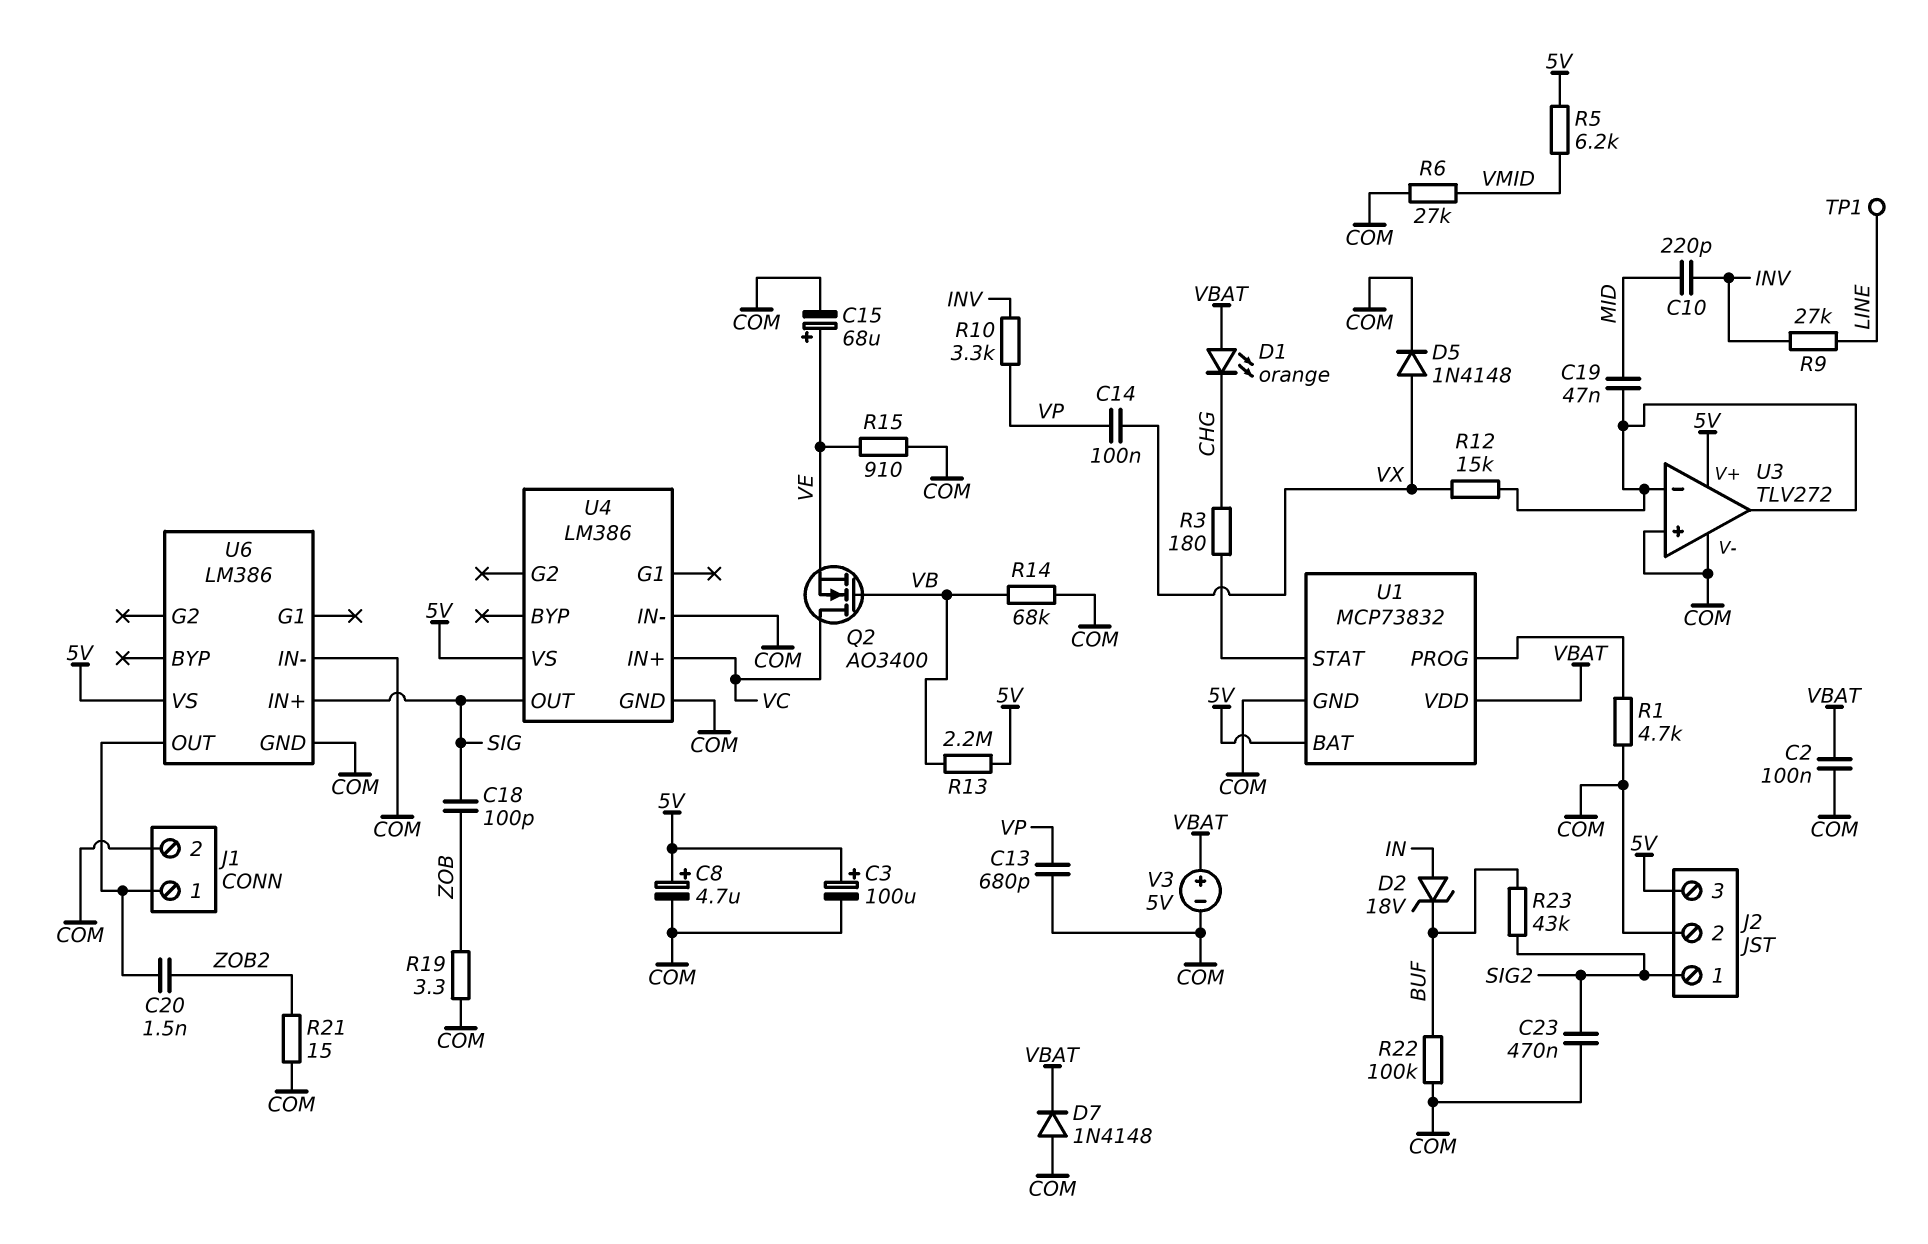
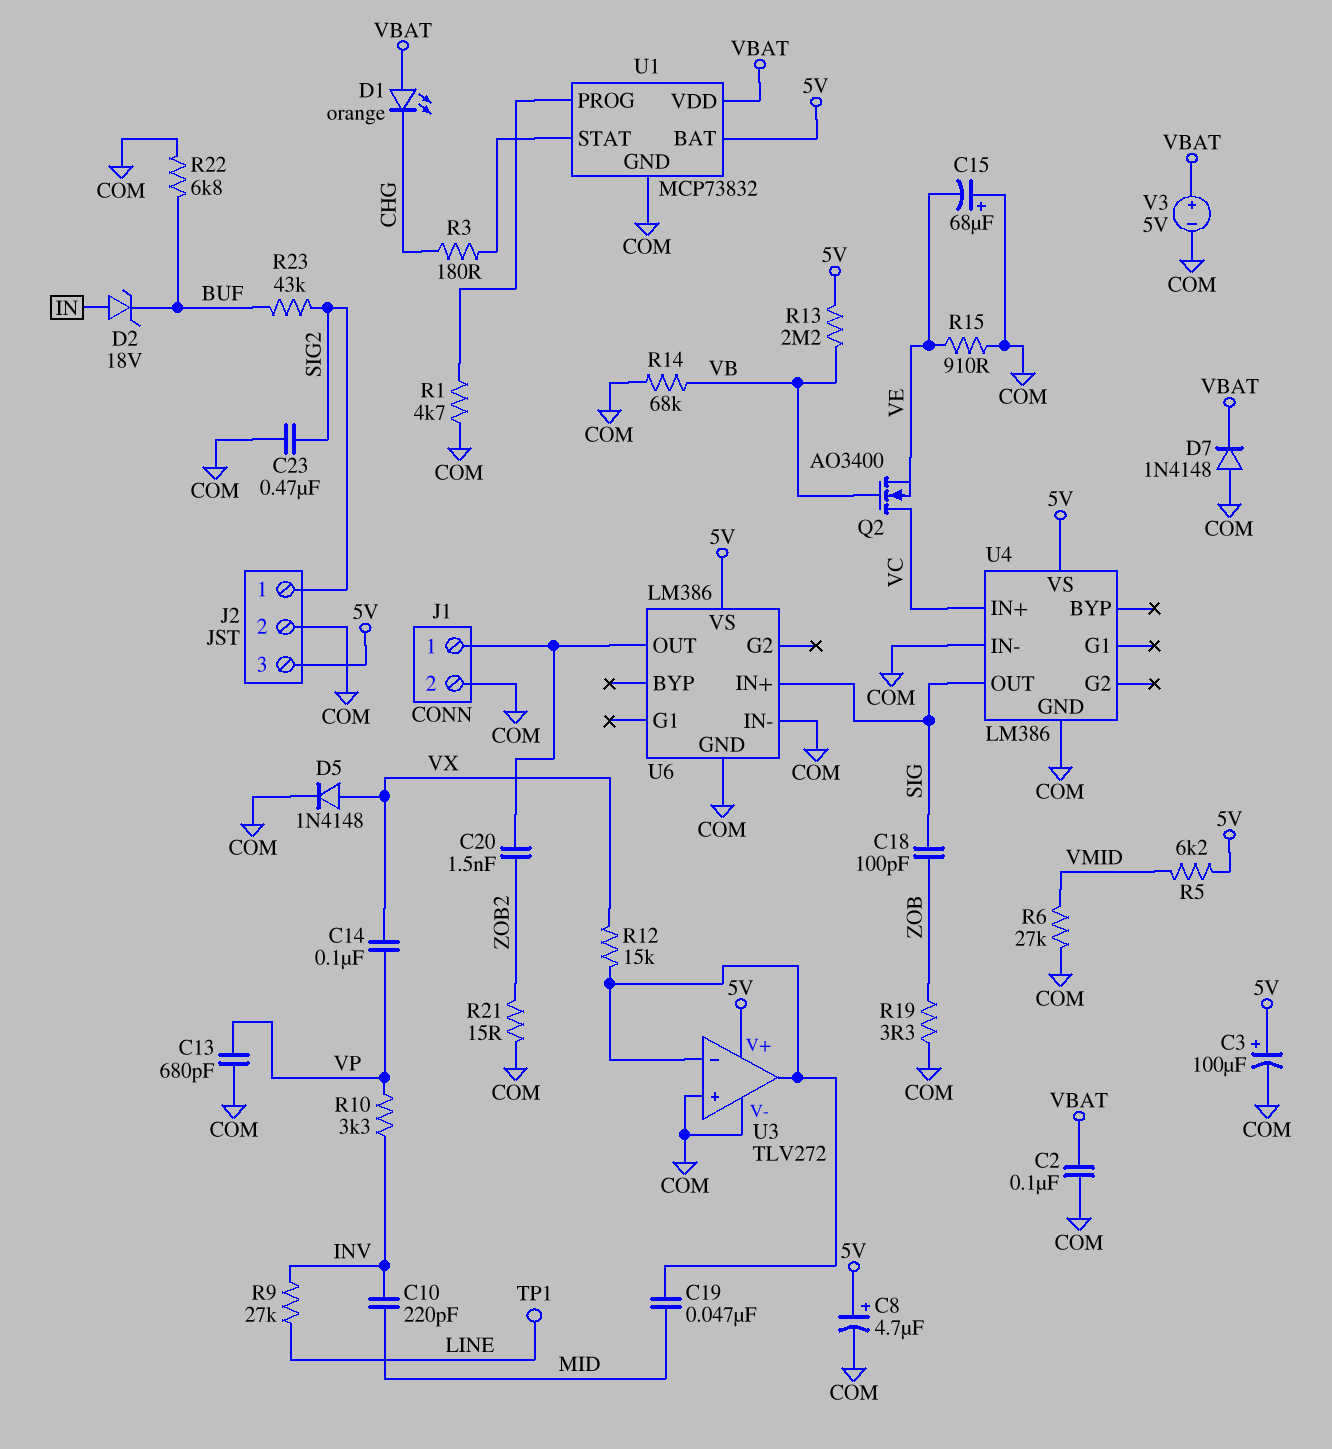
C15: 68uF (plus VE, minus COM) -> 68uF (plus COM, minus VE)
R22: 100k (BUF, COM) -> 6.8k (BUF, COM)

